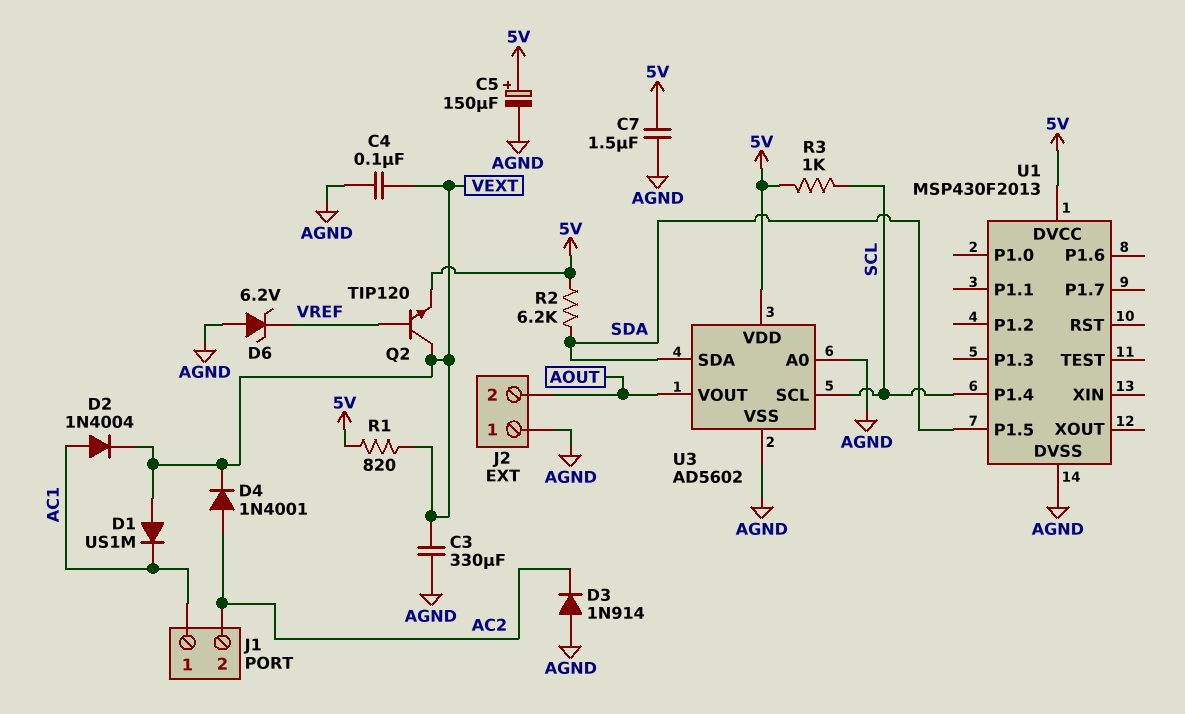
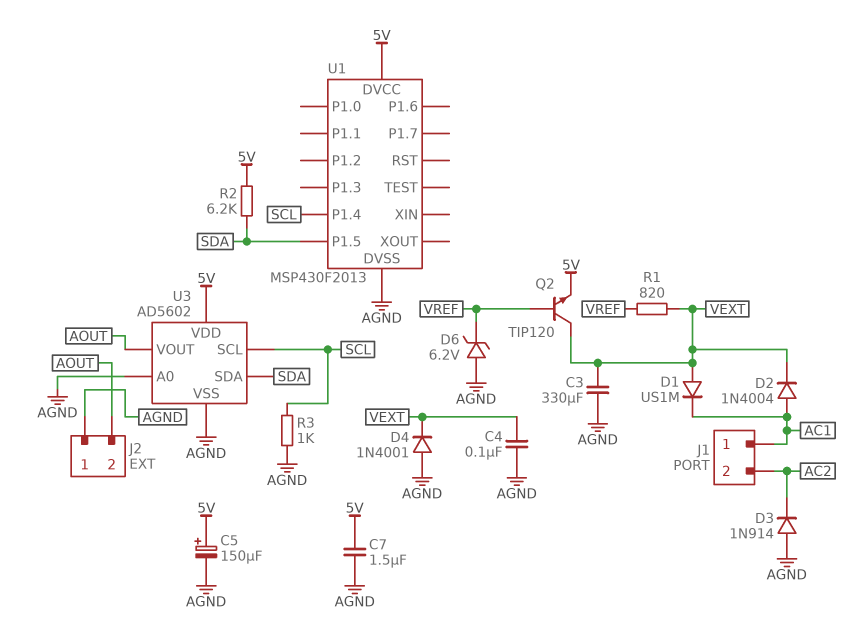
D4: diode 1N4001 (A AC2, K VEXT) -> diode 1N4001 (A AGND, K VEXT)
R1: 820 (5V, VEXT) -> 820 (VEXT, VREF)
R3: 1k (5V, SCL) -> 1k (AGND, SCL)

